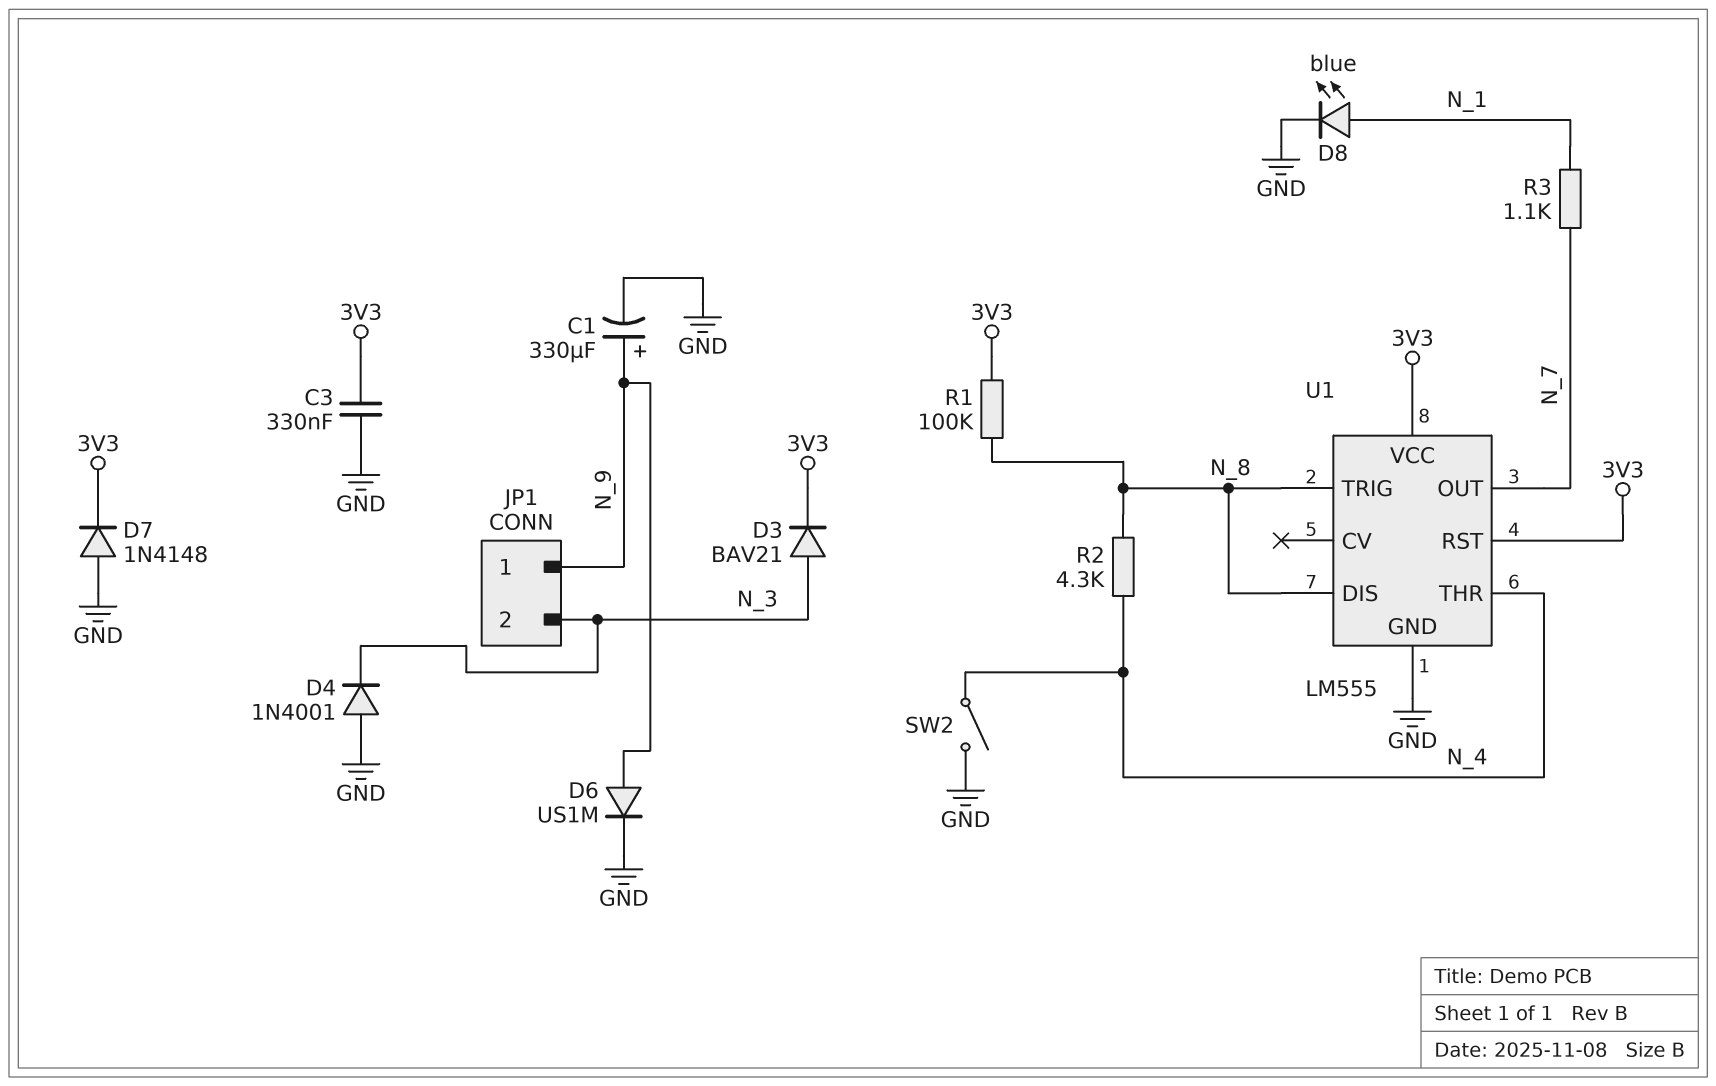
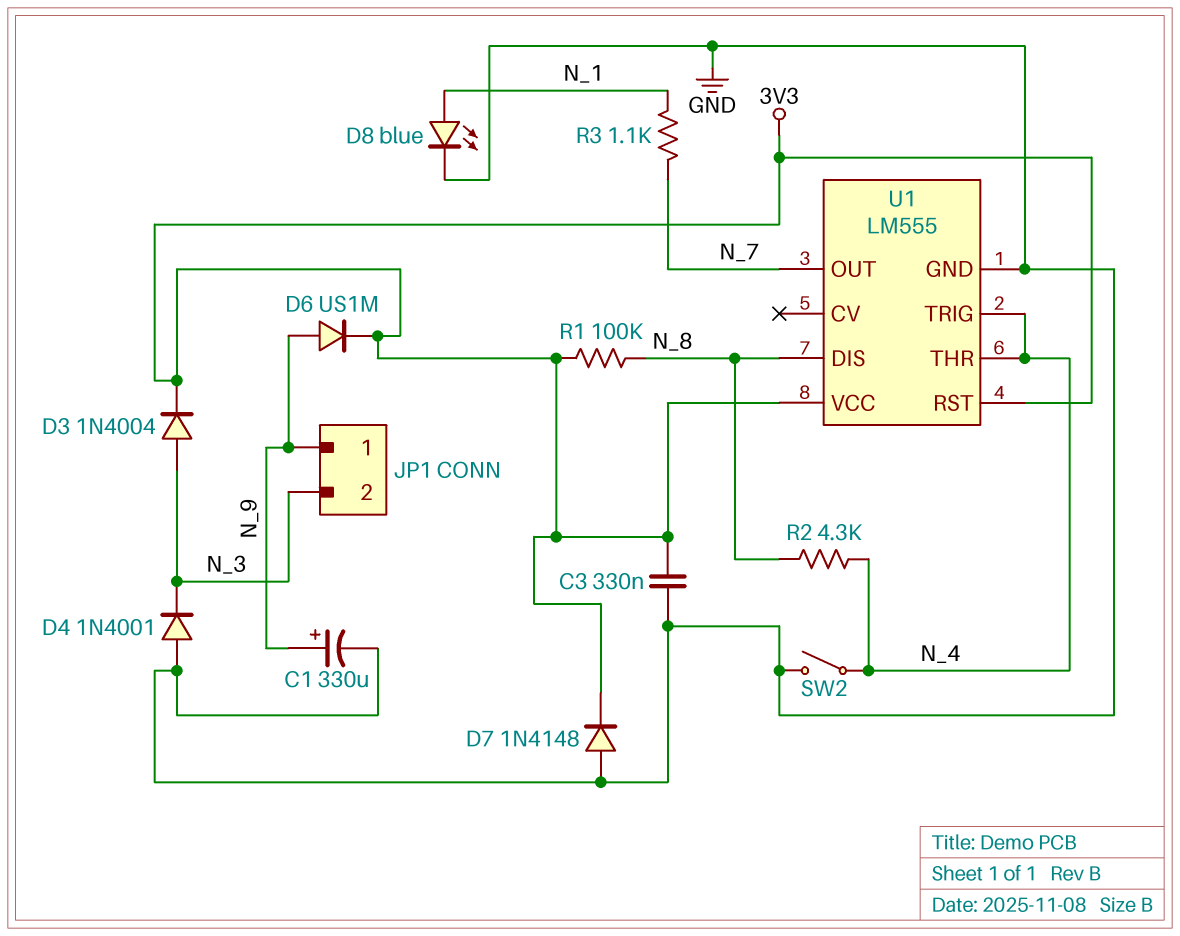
D3: diode BAV21 (A N_3, K 3V3) -> diode 1N4004 (A N_3, K 3V3)
D6: diode US1M (A N_9, K GND) -> diode US1M (A N_9, K 3V3)
U1 pin TRIG: N_8 -> N_4

